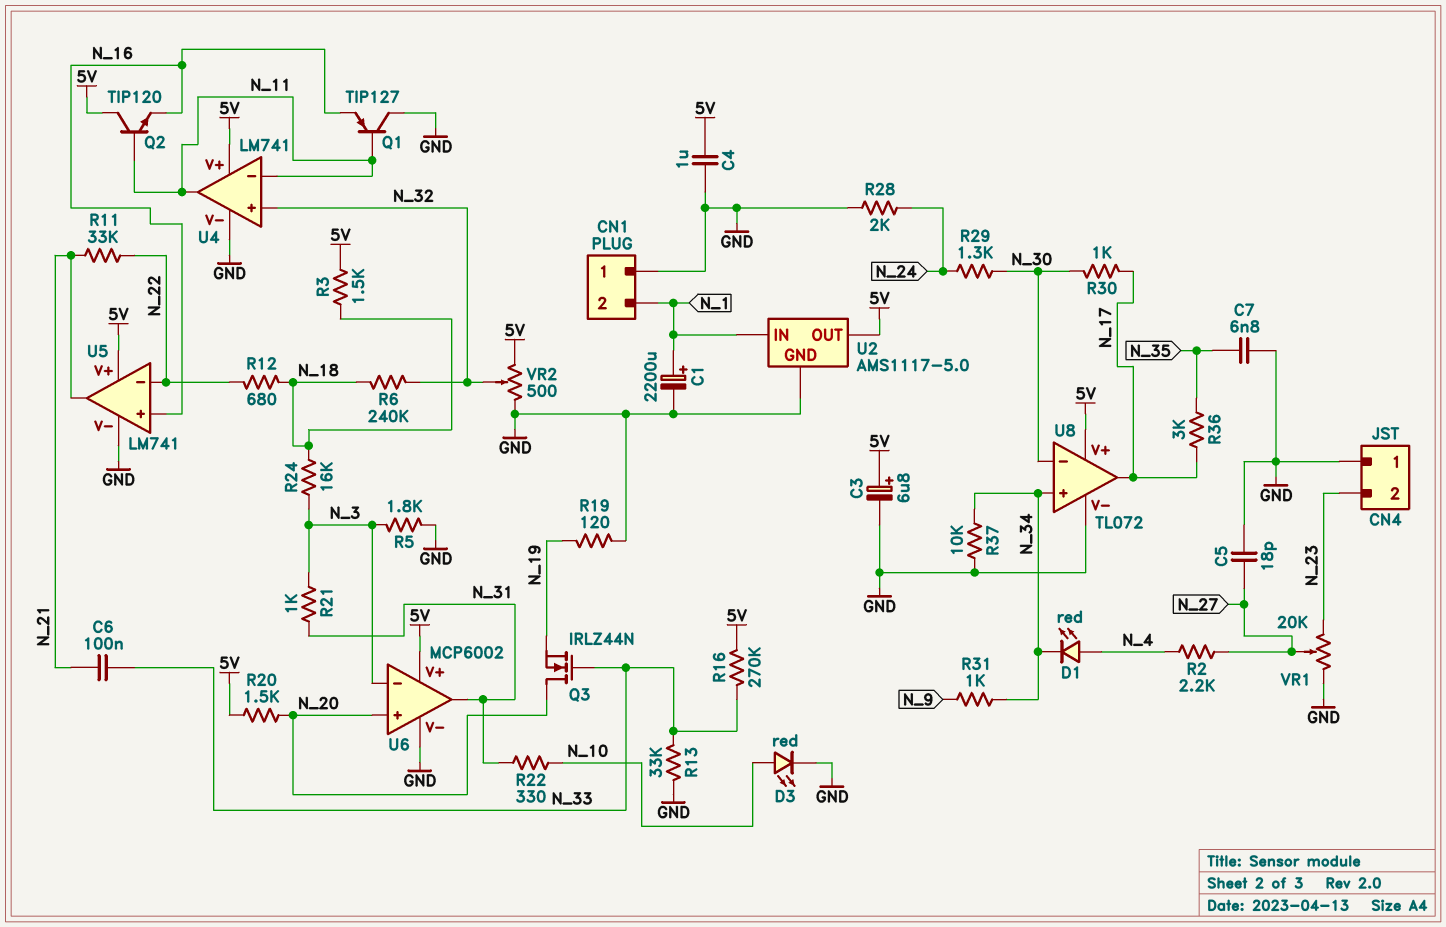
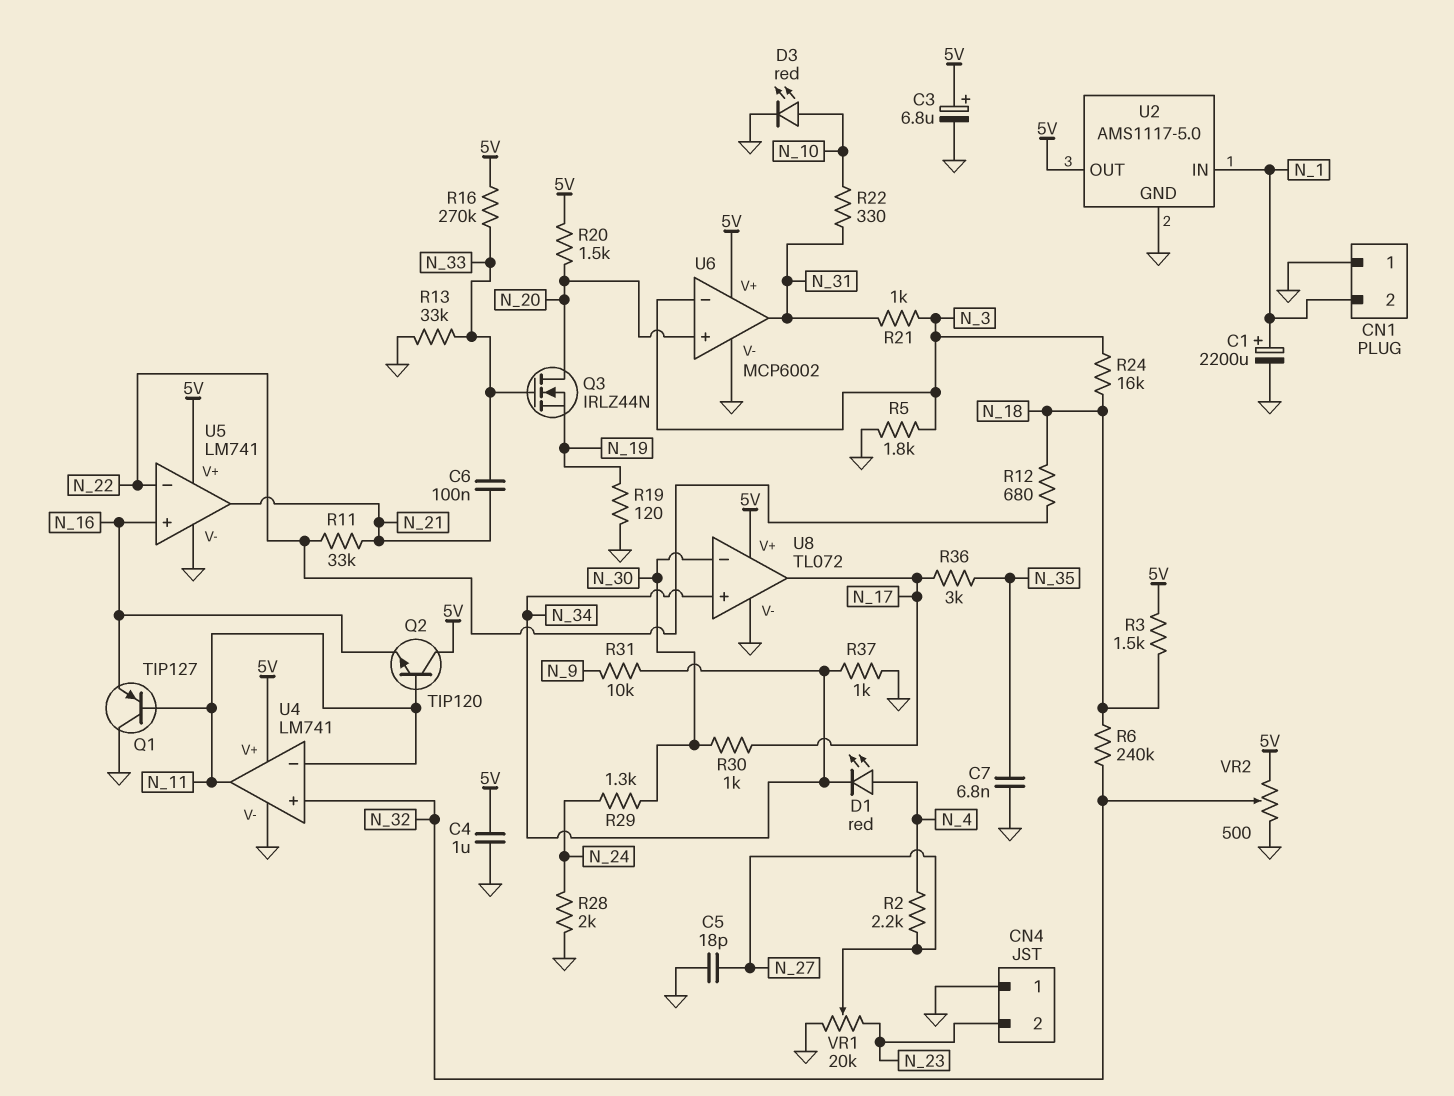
R31: 1k (N_9, N_34) -> 10k (N_9, N_34)
R37: 10k (GND, N_34) -> 1k (GND, N_34)

